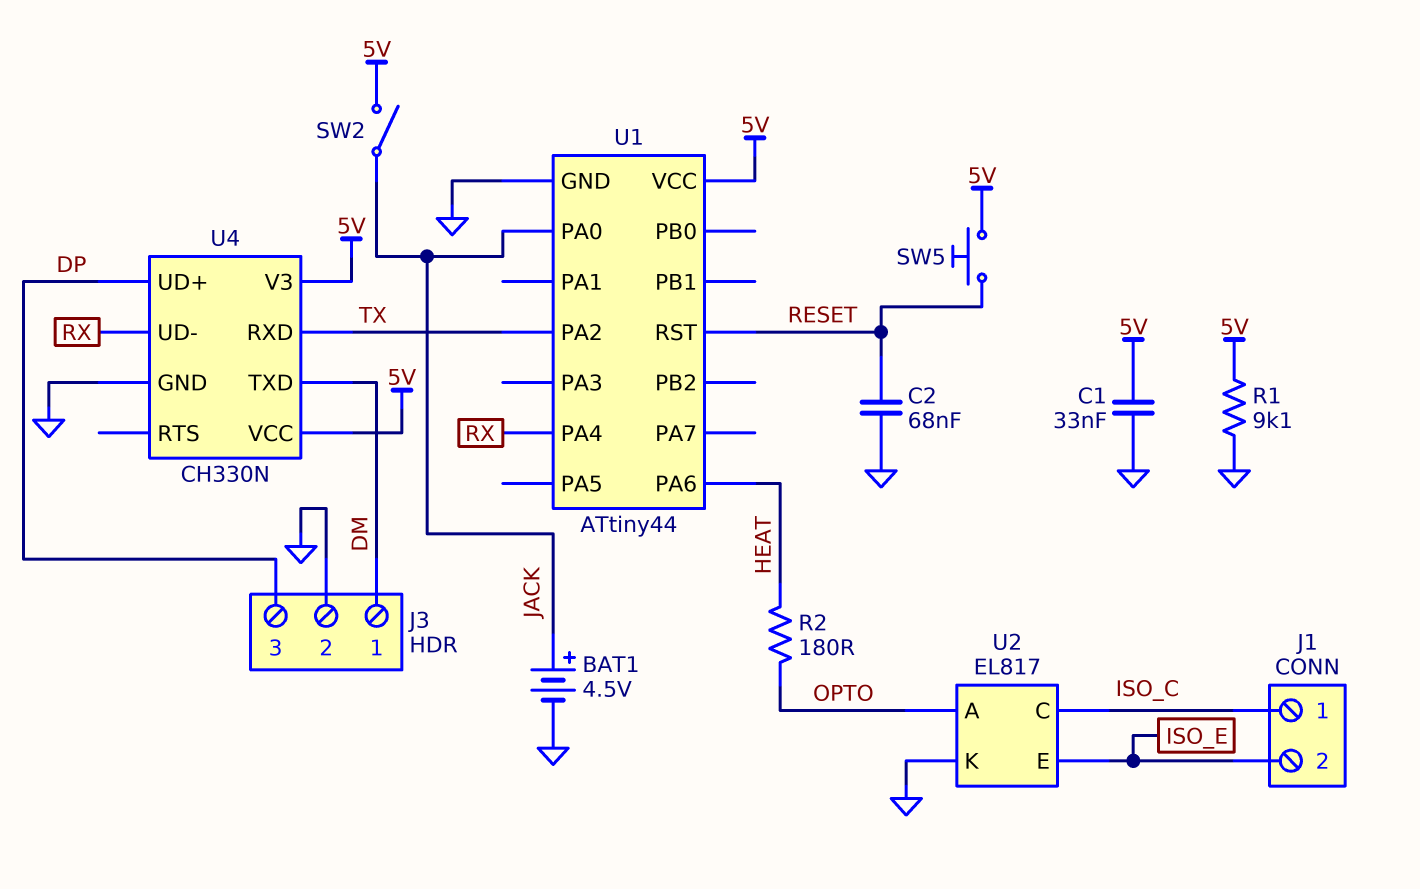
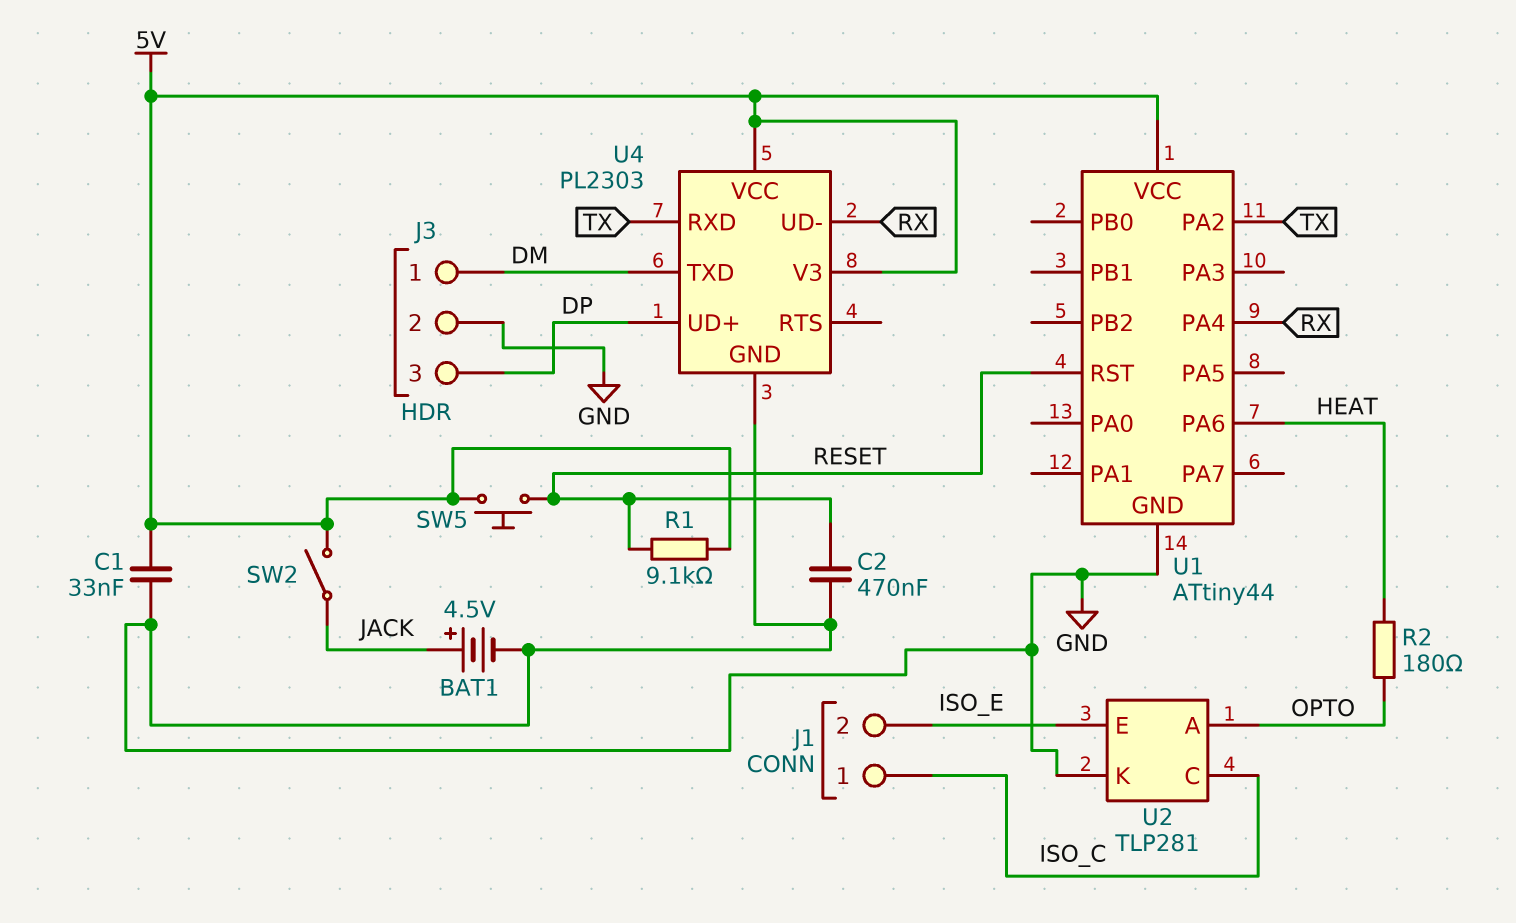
C2: 68nF (GND, RESET) -> 470nF (GND, RESET)
R1: 9.1k (5V, GND) -> 9.1k (5V, RESET)
U1 pin PA0: JACK -> none
U2: EL817 -> TLP281
U4: CH330N -> PL2303

